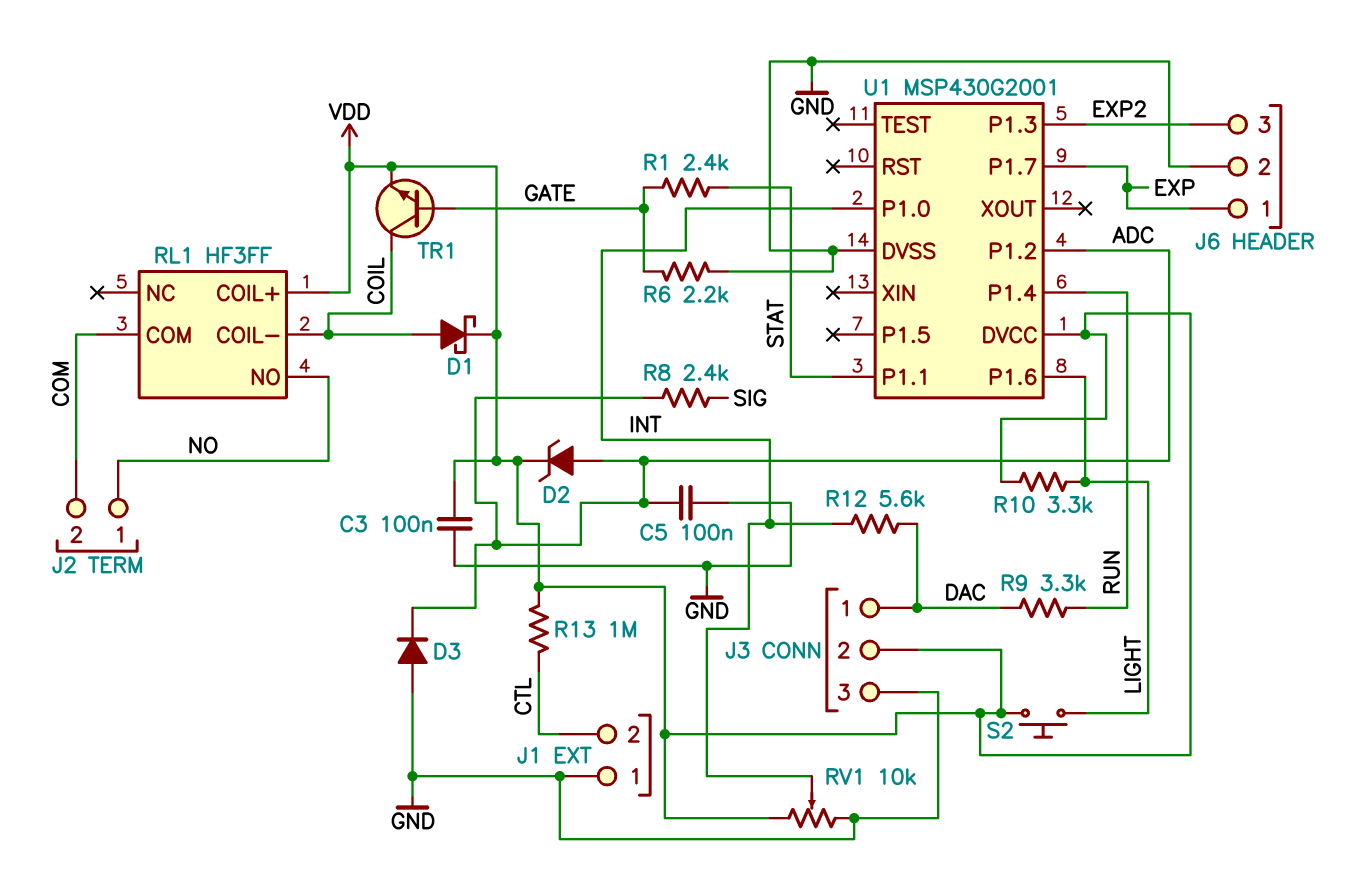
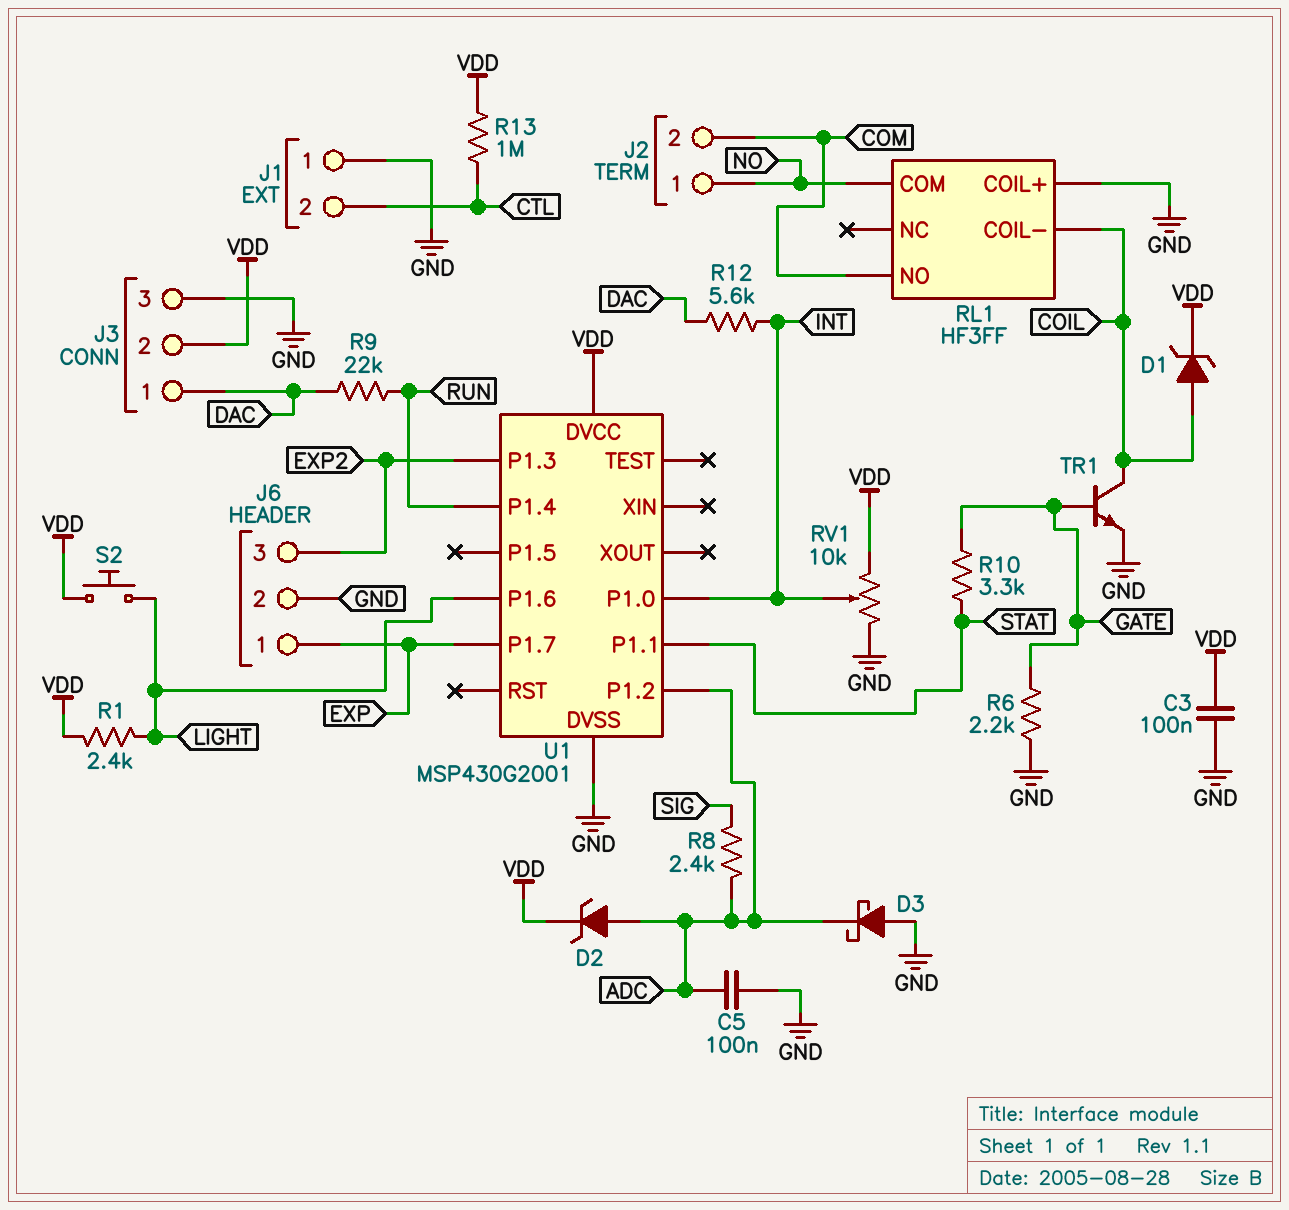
D1: schottky (A COIL, K VDD) -> zener (A COIL, K VDD)
D3: diode (A GND, K ADC) -> schottky (A GND, K ADC)
R1: 2.4k (GATE, STAT) -> 2.4k (LIGHT, VDD)
R9: 3.3k (DAC, RUN) -> 22k (DAC, RUN)
R10: 3.3k (LIGHT, VDD) -> 3.3k (GATE, STAT)
RL1 pin COIL+: VDD -> GND
RL1 pin COM: COM -> NO
RL1 pin NO: NO -> COM
TR1: NPN (B GATE, C COIL, E VDD) -> NPN (B GATE, C COIL, E GND)

